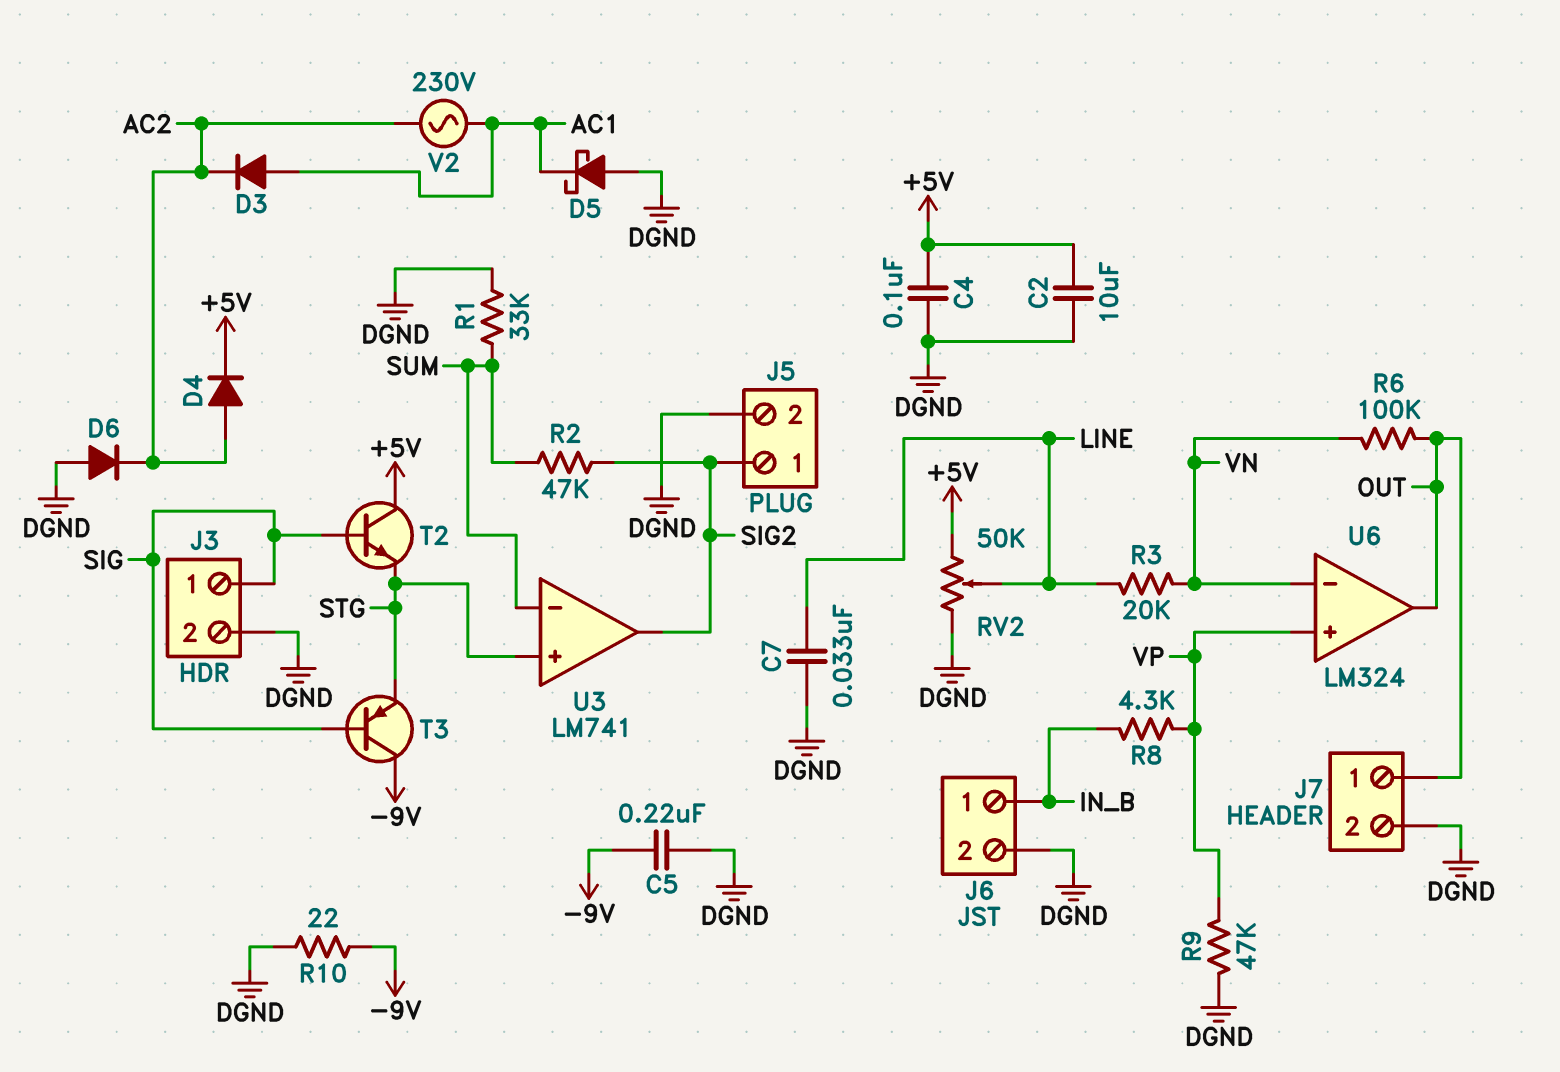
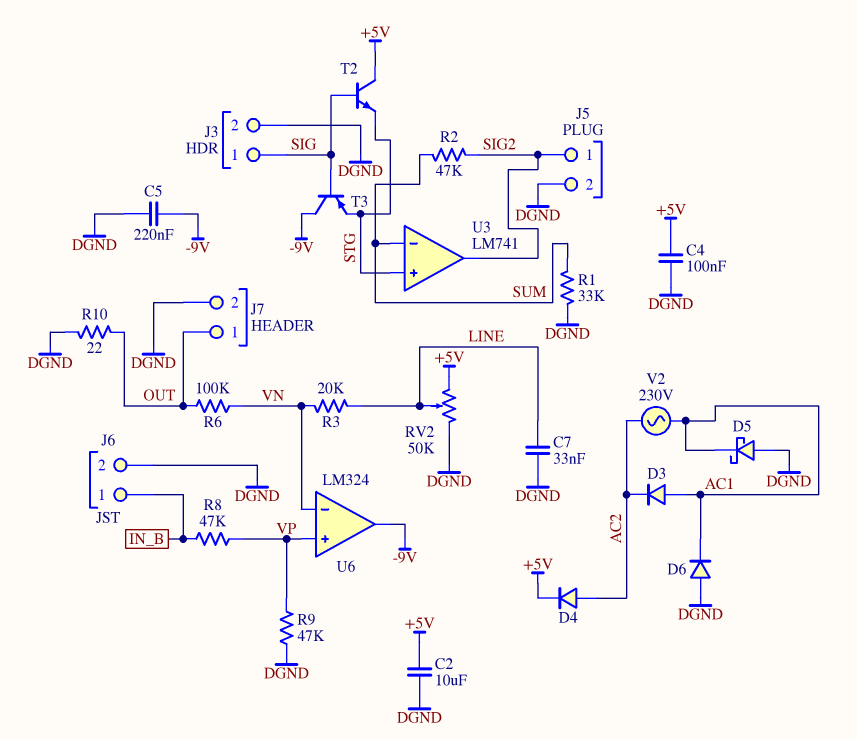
D6: diode (A DGND, K AC2) -> diode (A DGND, K AC1)
R8: 4.3k (IN_B, VP) -> 47k (IN_B, VP)
R10: 22 (-9V, DGND) -> 22 (DGND, OUT)
U6 pin out: OUT -> -9V

